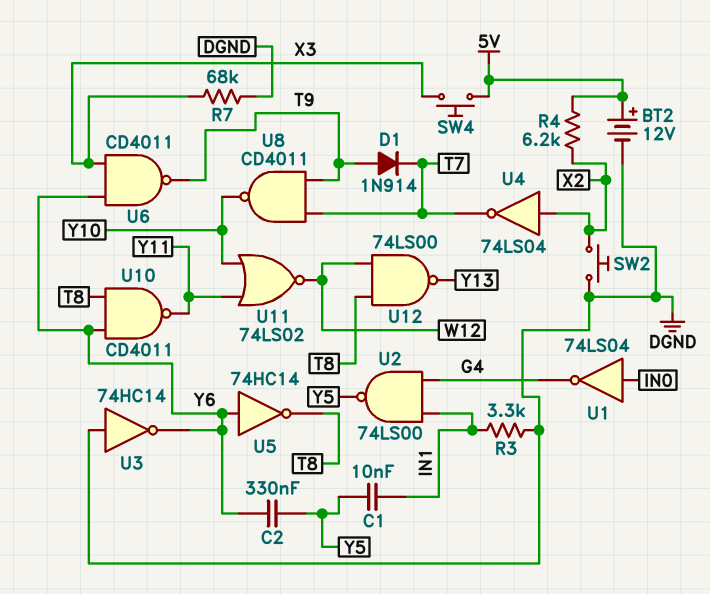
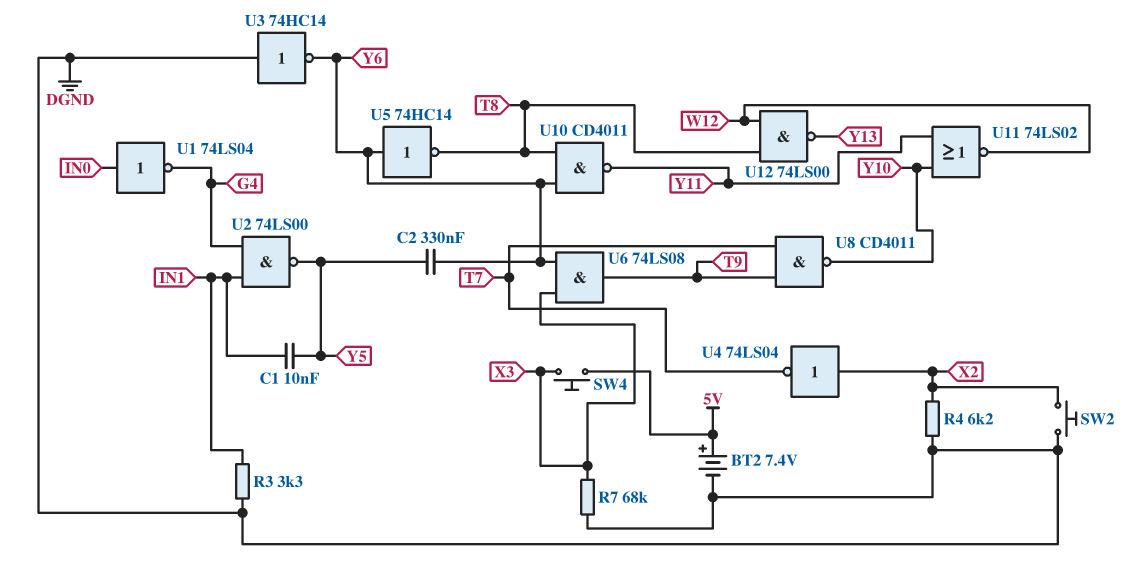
BT2: 12V (plus 5V, minus DGND) -> 7.4V (plus 5V, minus DGND)
D1: diode 1N914 (A T9, K T7) -> none
R4: 6.2k (5V, X2) -> 6.2k (DGND, X2)
U6: NAND CD4011 (in X3, in Y6, out T9) -> AND 74LS08 (in X3, in Y6, out T9)

